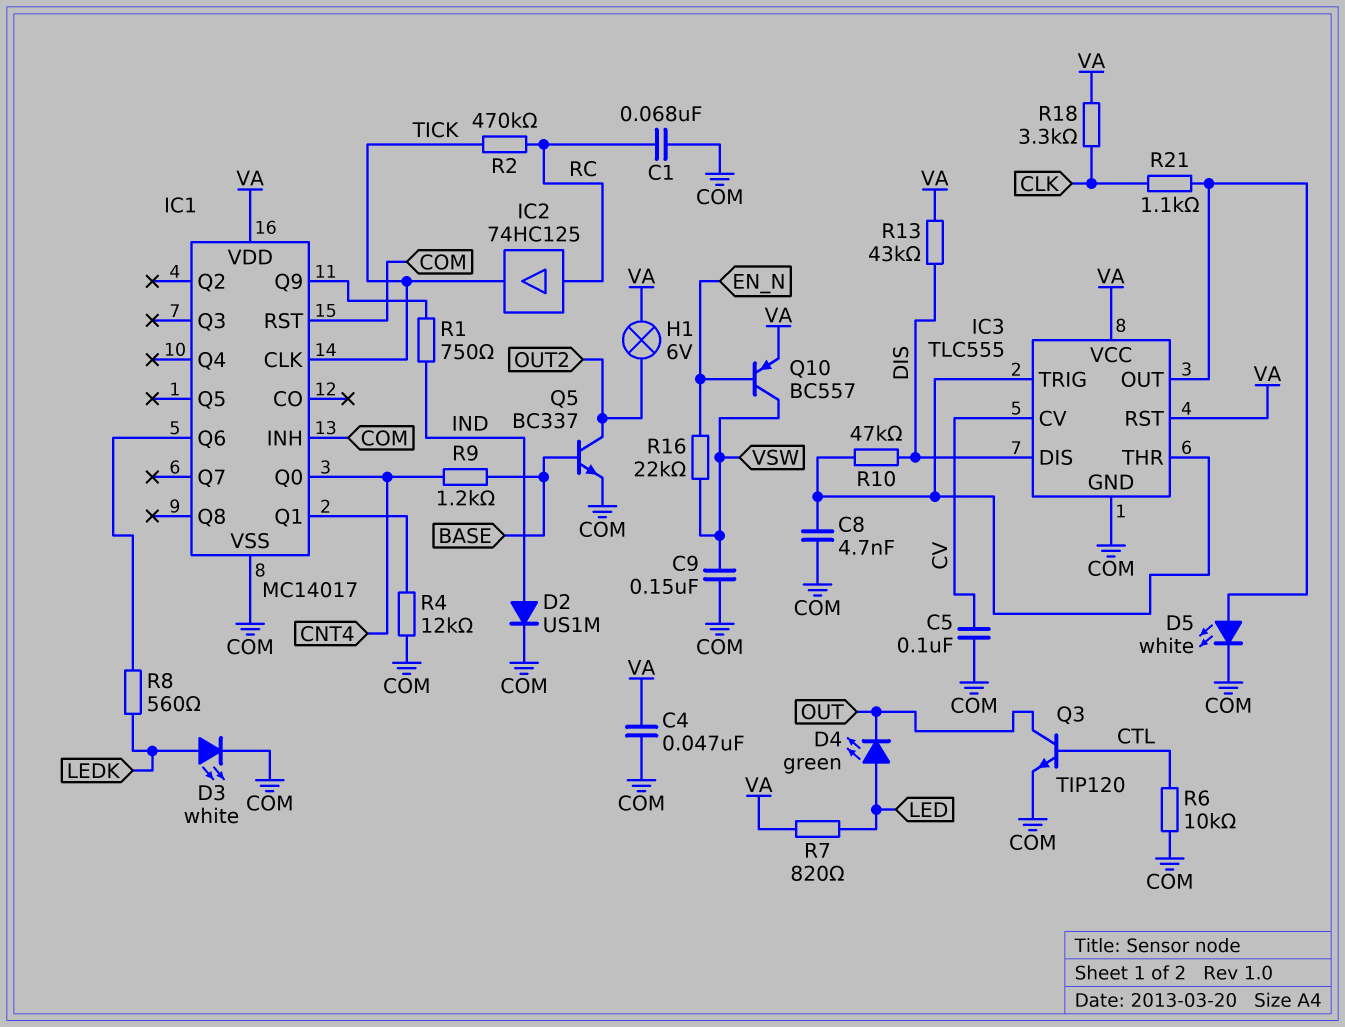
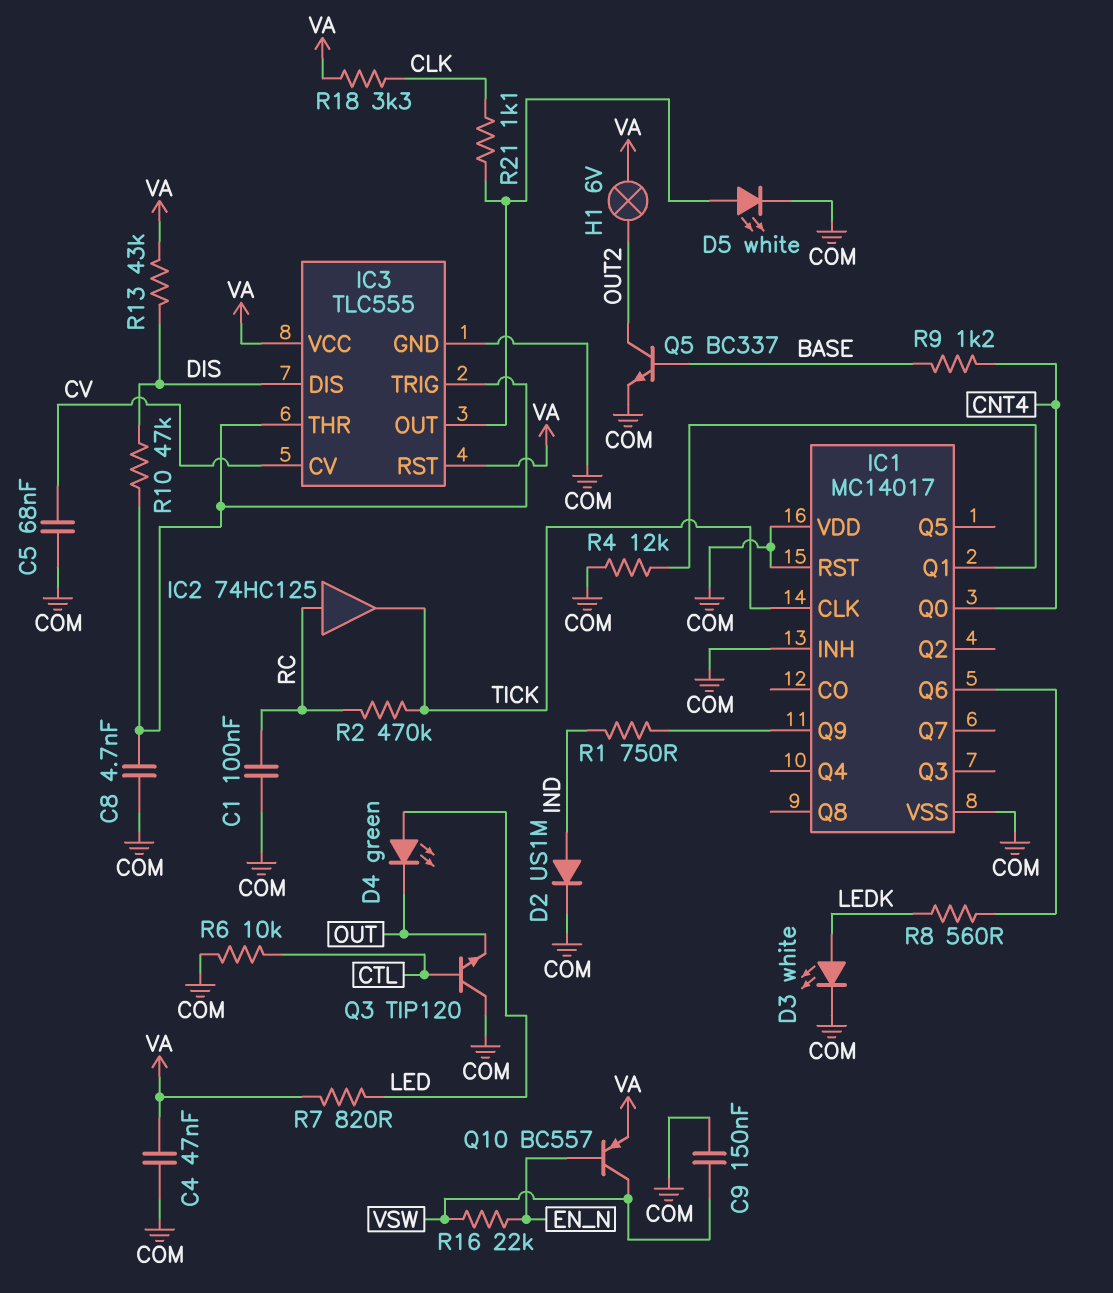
C1: 68nF (COM, RC) -> 100nF (COM, RC)
C5: 100nF (COM, CV) -> 68nF (COM, CV)
IC1 pin VDD: VA -> COM
Q3: NPN TIP120 (B CTL, C OUT, E COM) -> NPN TIP120 (B CTL, C COM, E OUT)

